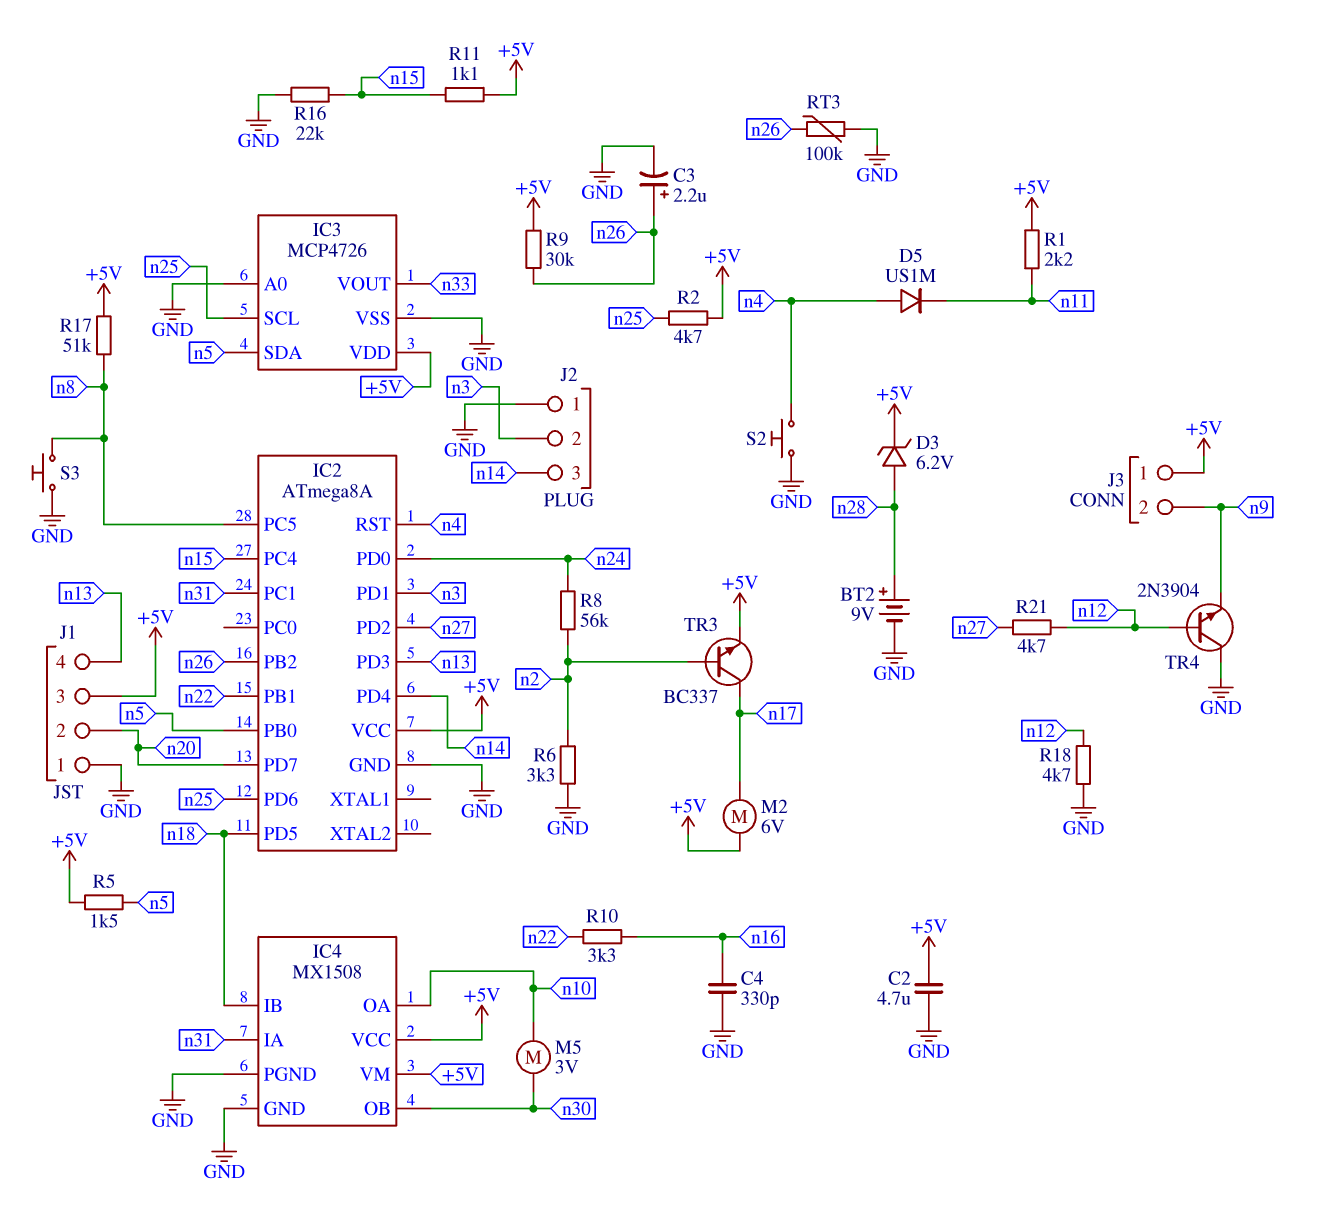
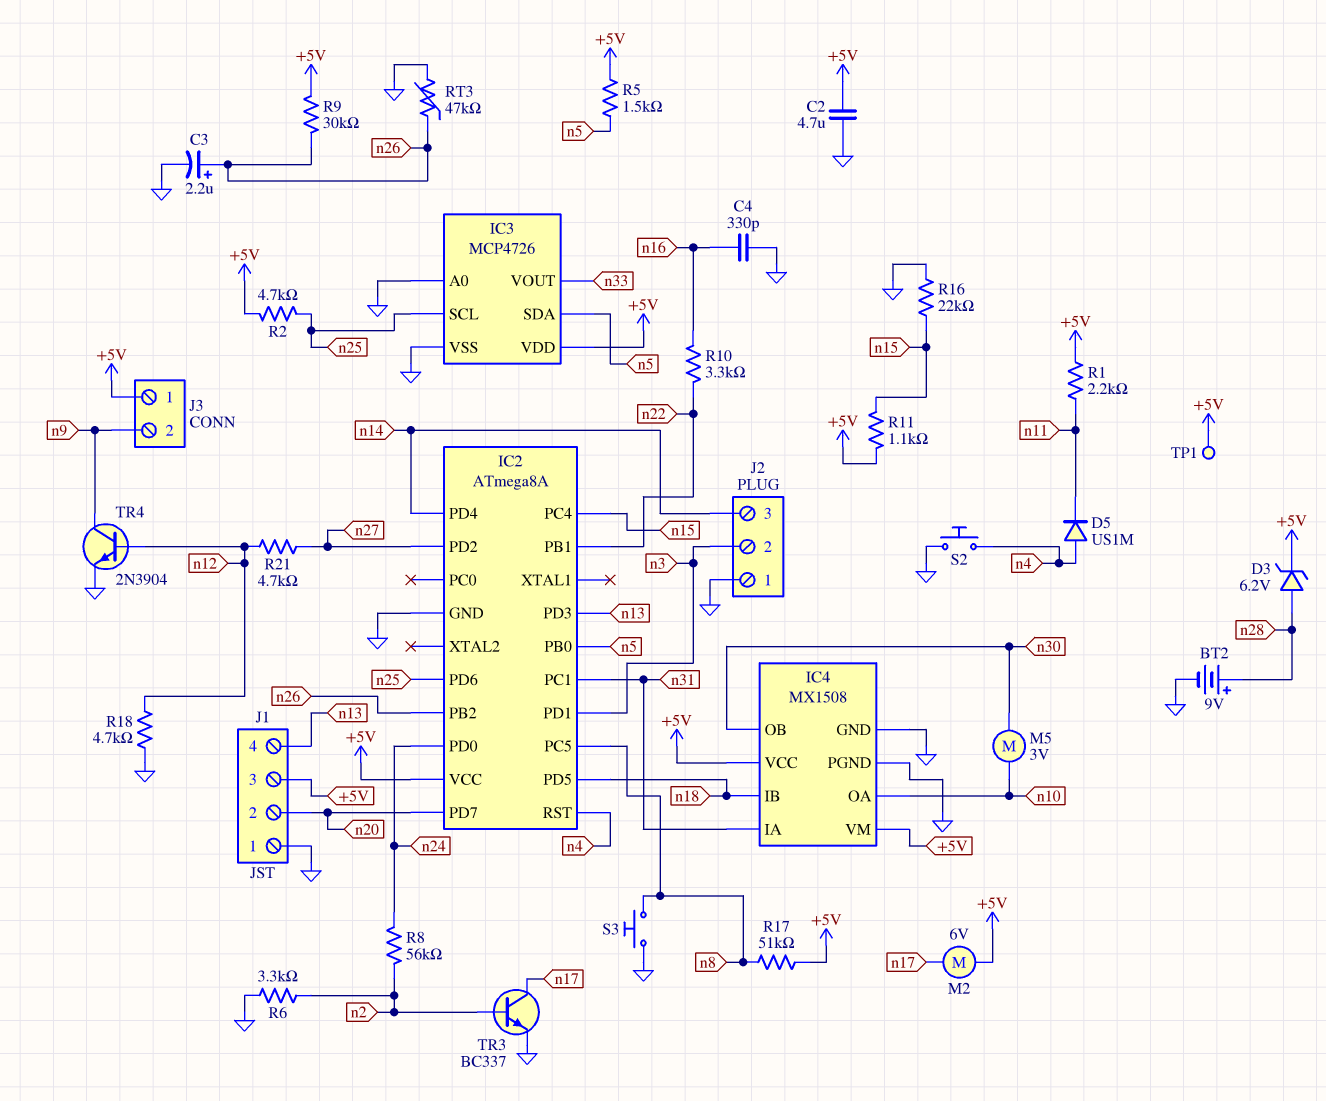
RT3: 100k (GND, n26) -> 47k (GND, n26)
TP1: none -> test point (+5V)
TR3: NPN BC337 (B n2, C n17, E +5V) -> NPN BC337 (B n2, C n17, E GND)
TR4: NPN 2N3904 (B n12, C GND, E n9) -> NPN 2N3904 (B n12, C n9, E GND)

